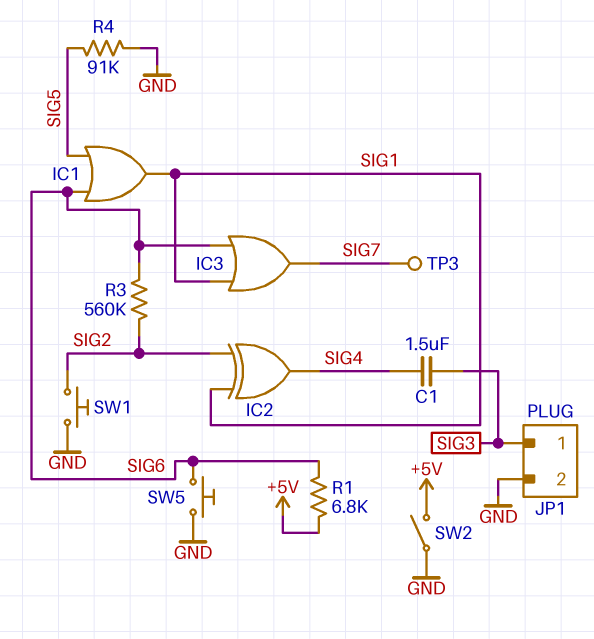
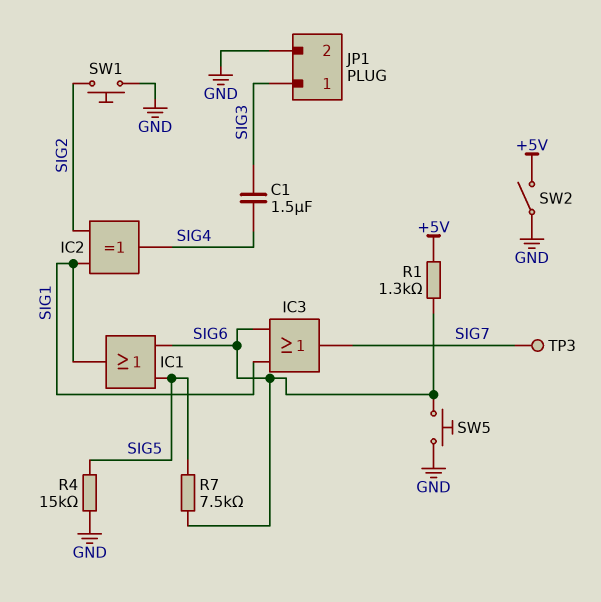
R1: 6.8k (+5V, SIG6) -> 1.3k (+5V, SIG6)
R3: 560k (SIG2, SIG6) -> none
R4: 91k (GND, SIG5) -> 15k (GND, SIG5)
R7: none -> 7.5k (SIG5, SIG6)

